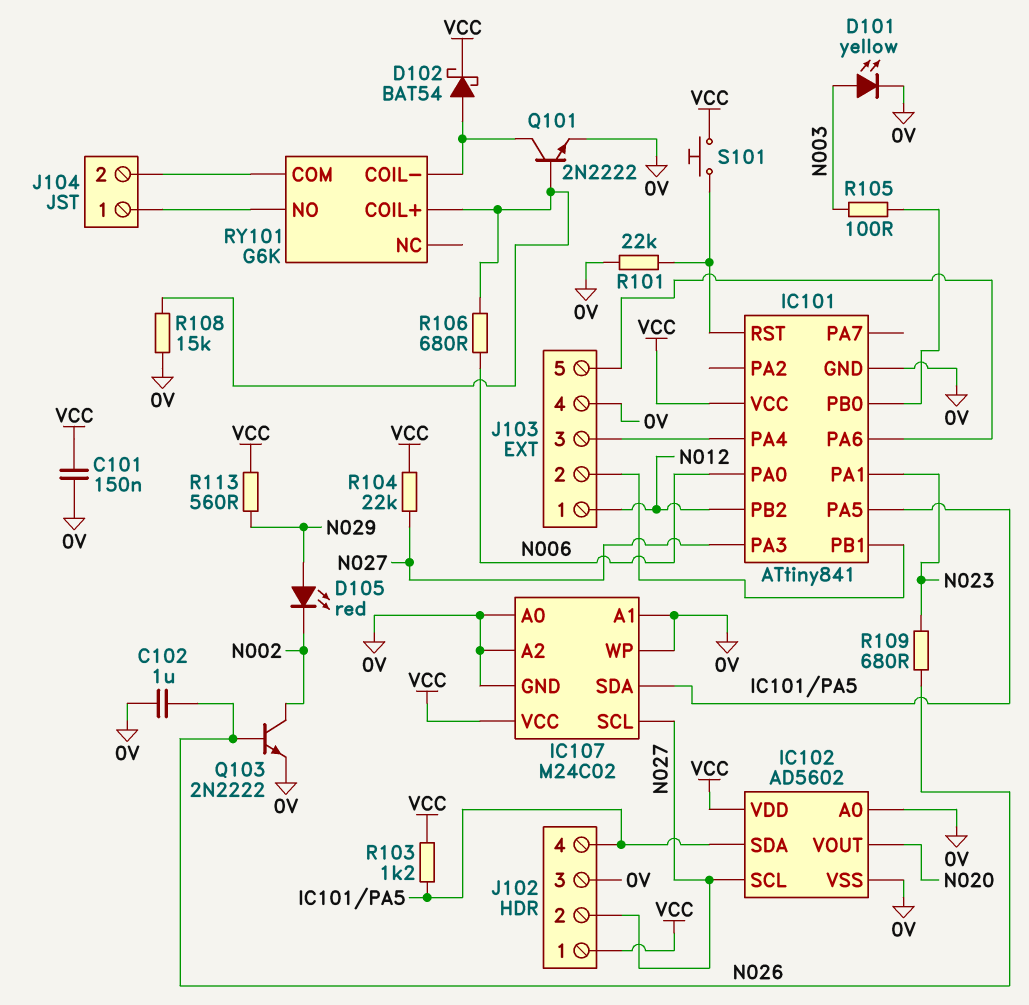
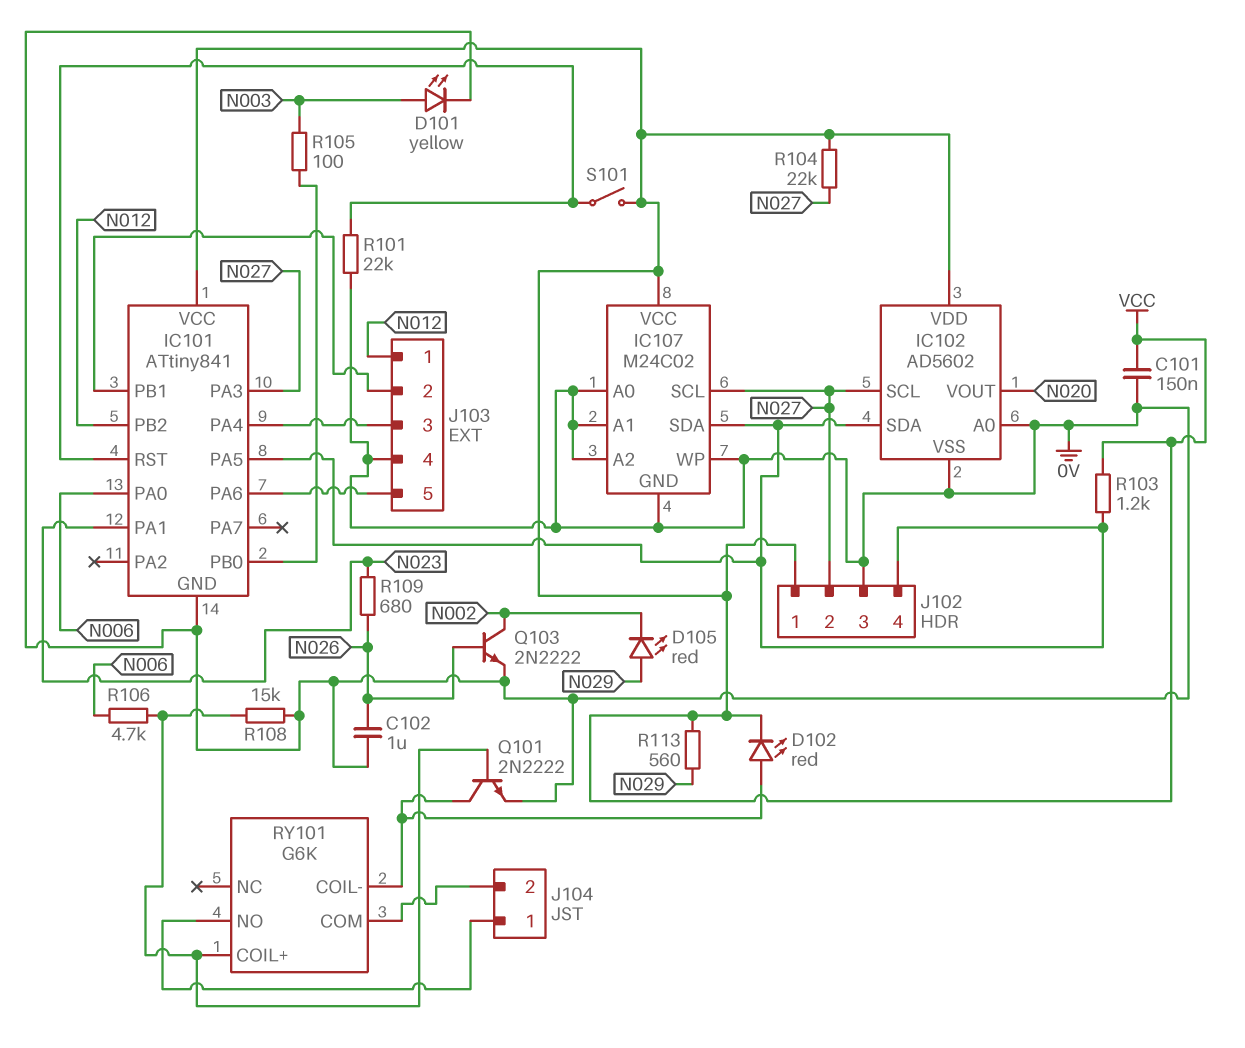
D102: schottky BAT54 (A RY101/COIL-, K VCC) -> LED red (A RY101/COIL-, K VCC)
R106: 680 (N006, RY101/COIL+) -> 4.7k (N006, RY101/COIL+)
S101: button (IC101/RST, VCC) -> switch (IC101/RST, VCC)

